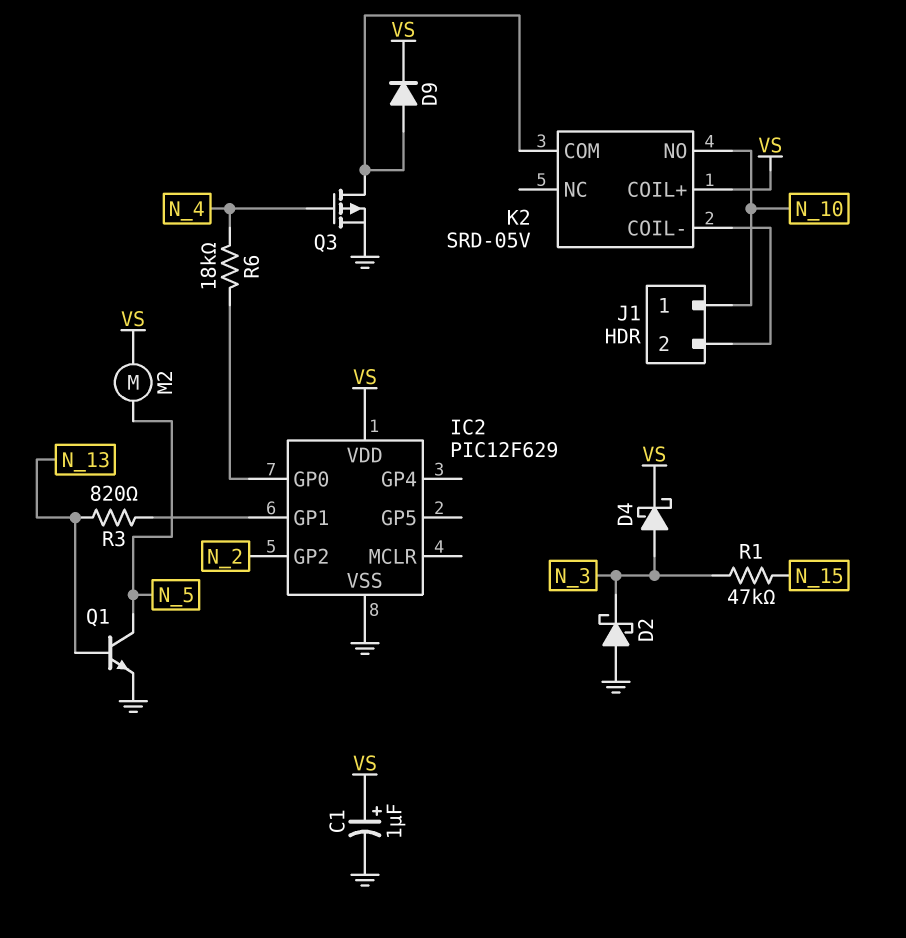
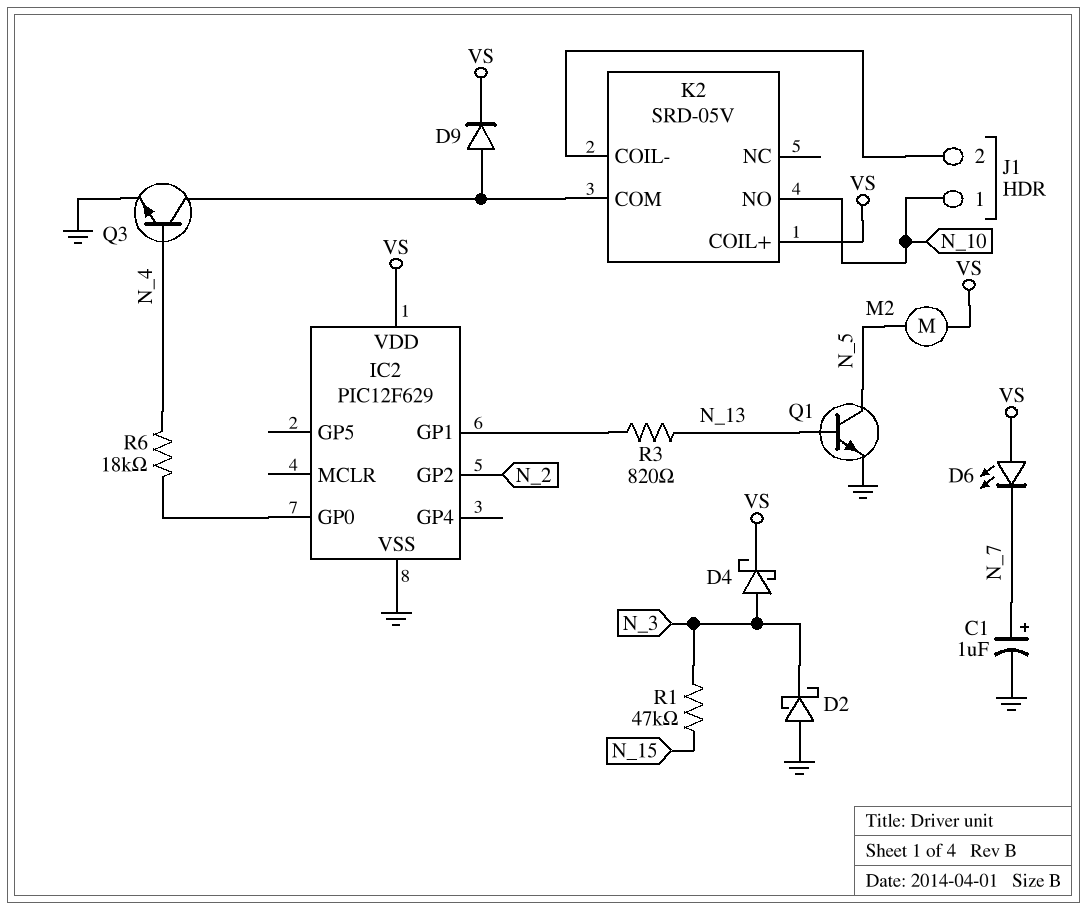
C1: 1uF (plus VS, minus GND) -> 1uF (plus N_7, minus GND)
D6: none -> LED (A VS, K N_7)
Q3: PMOS (G N_4, D K2/COM, S GND) -> NPN (B N_4, C K2/COM, E GND)

